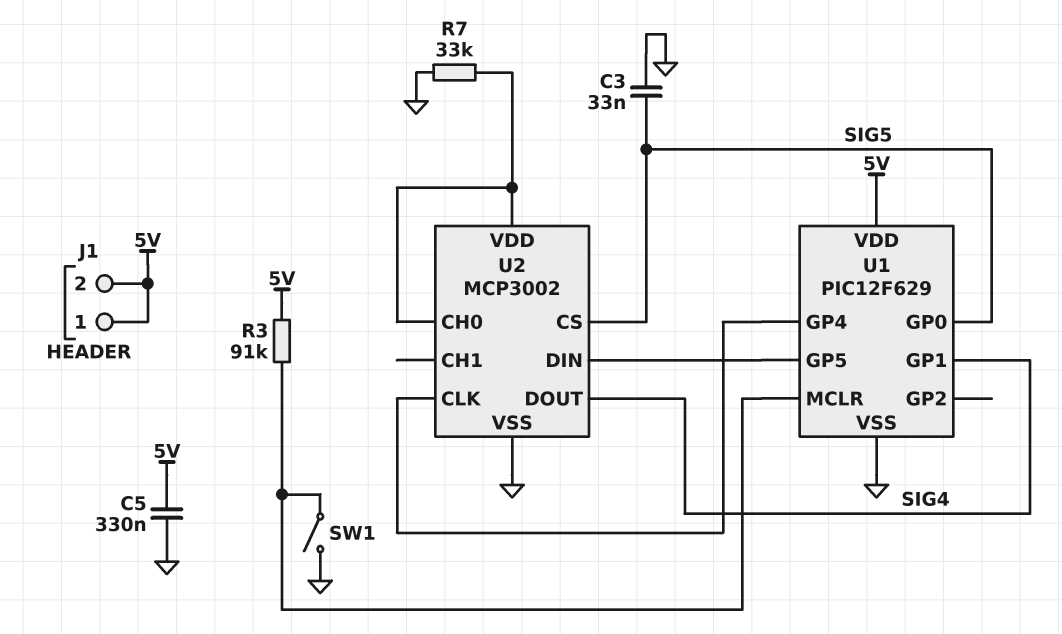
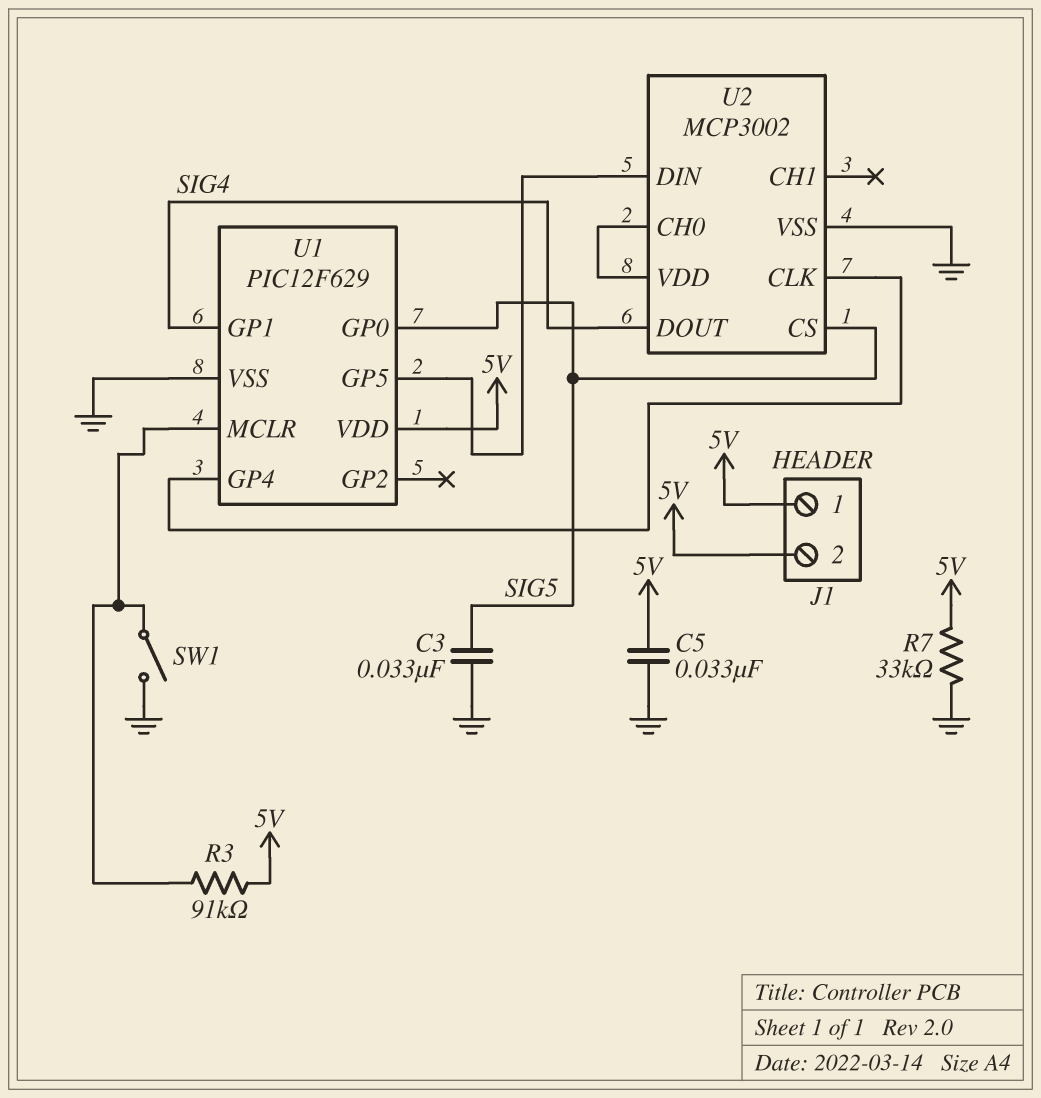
C5: 330nF (5V, GND) -> 33nF (5V, GND)
R7: 33k (GND, U2/CH0) -> 33k (5V, GND)

